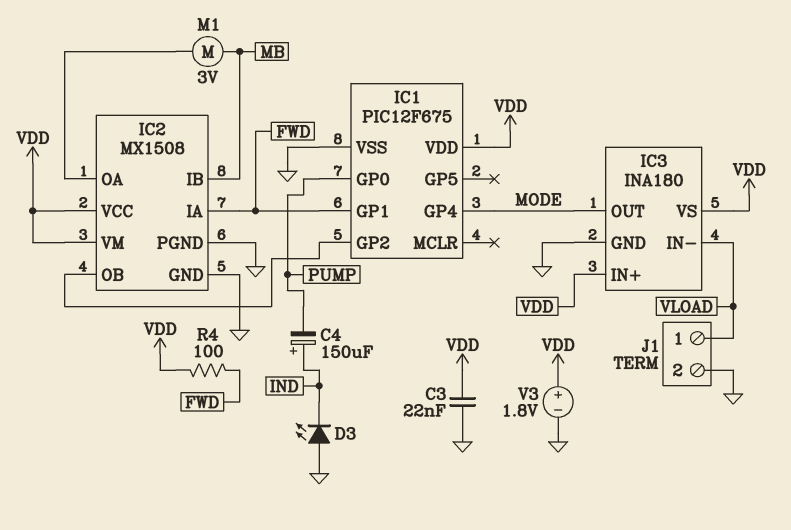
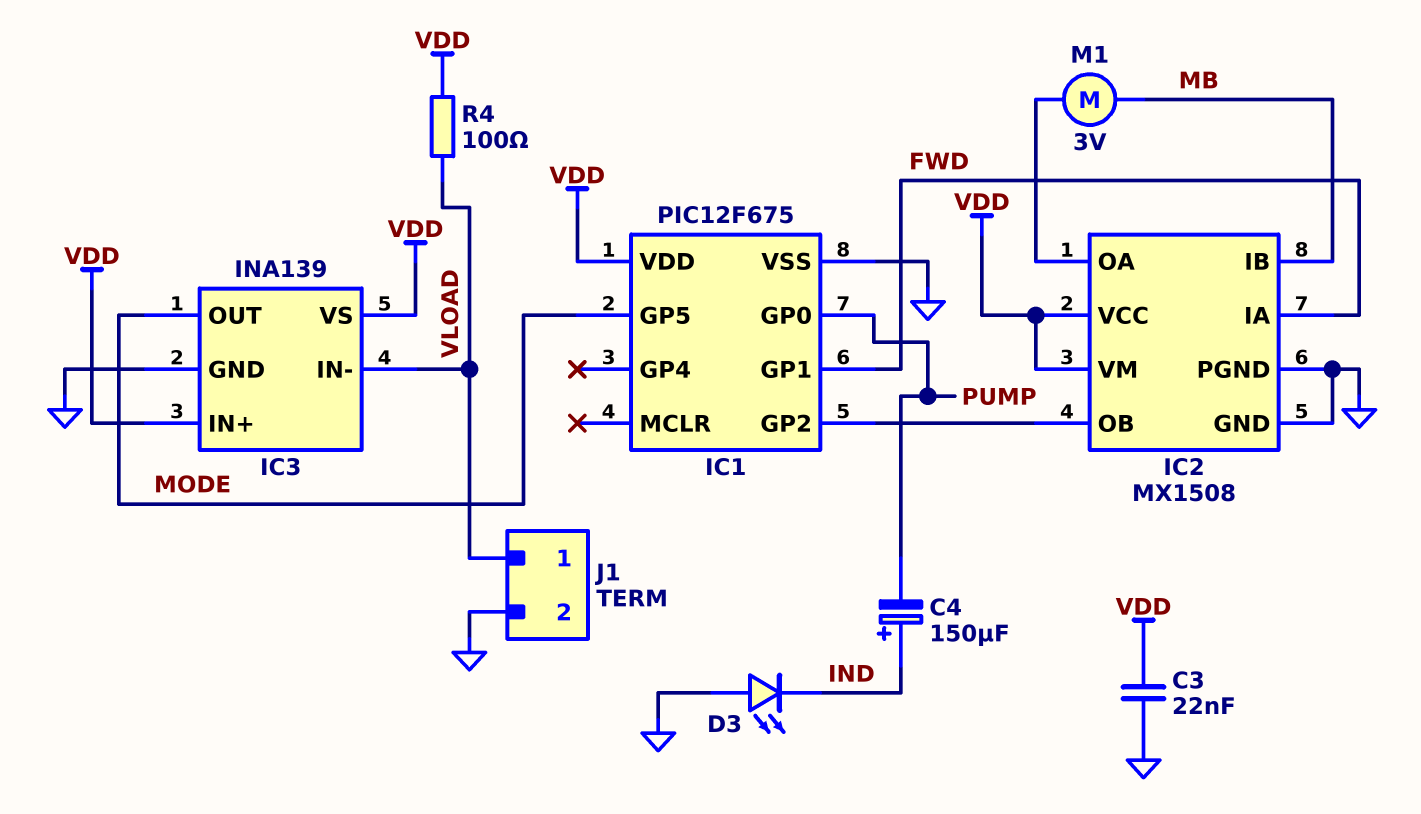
IC1 pin GP4: MODE -> none
IC1 pin GP5: none -> MODE
IC3: INA180 -> INA139
R4: 100 (FWD, VDD) -> 100 (VDD, VLOAD)
V3: 1.8V (plus VDD, minus GND) -> none

